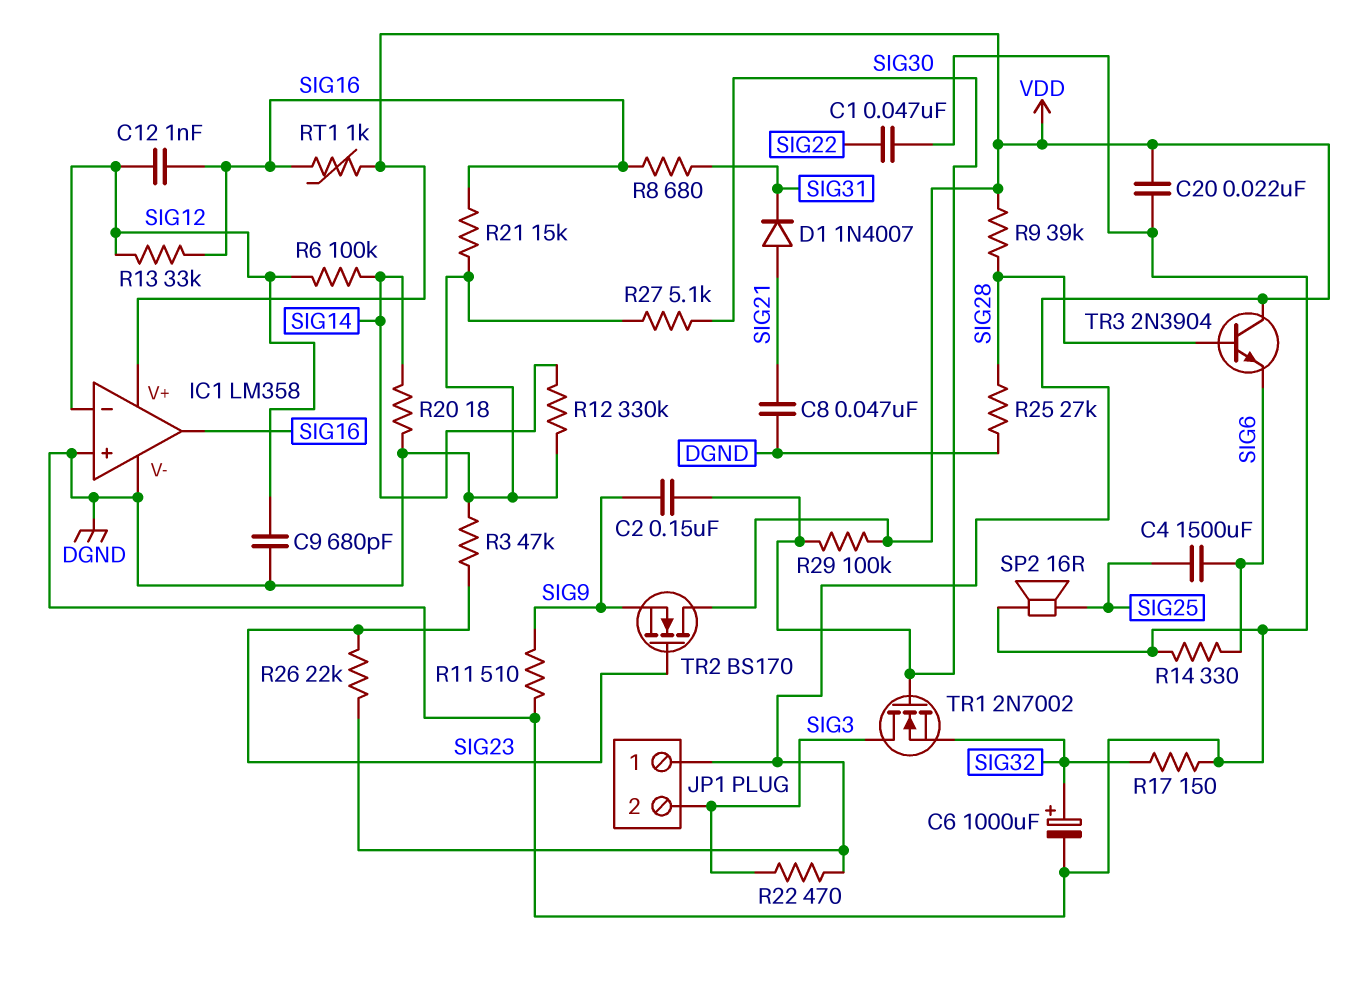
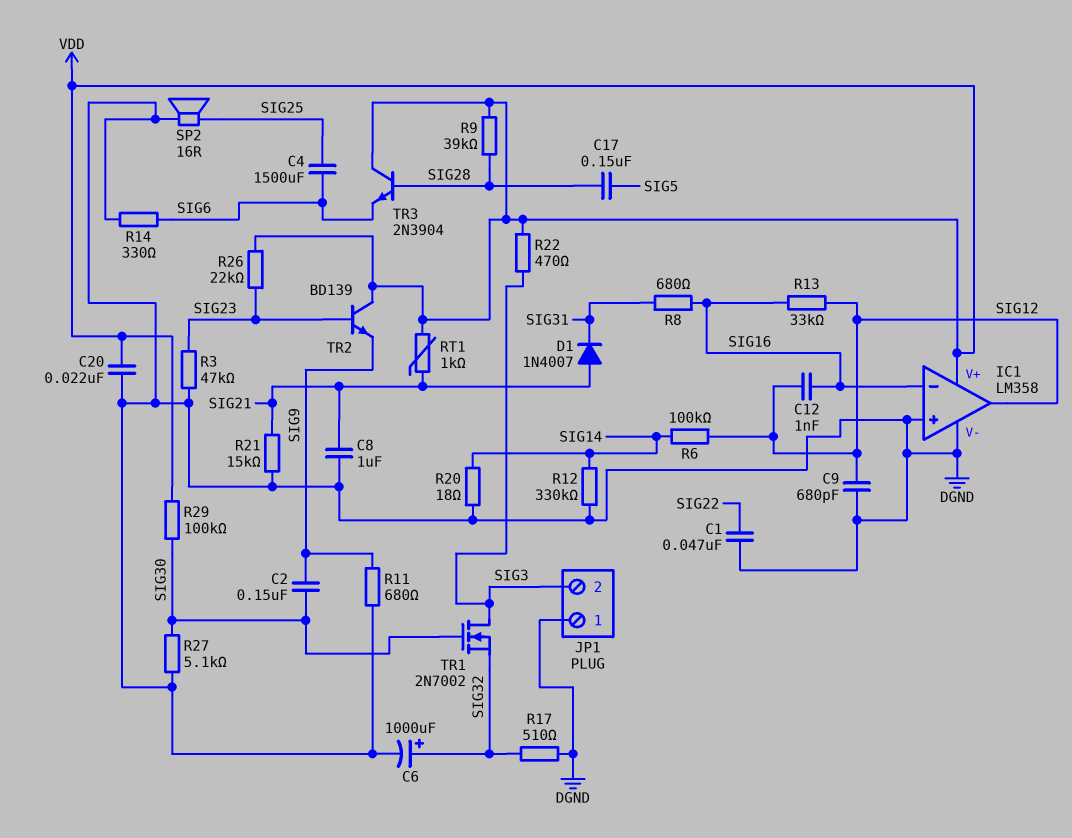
C8: 47nF (DGND, SIG21) -> 1uF (DGND, SIG21)
C17: none -> 150nF (SIG5, SIG28)
IC1 pin in-: SIG12 -> SIG16
IC1 pin out: SIG16 -> SIG12
JP1 pin 1: VDD -> DGND
R11: 510 (DGND, SIG9) -> 680 (DGND, SIG9)
R17: 150 (DGND, SIG32) -> 510 (DGND, SIG32)
R21: 15k (DGND, SIG16) -> 15k (DGND, SIG21)
R25: 27k (DGND, SIG28) -> none
RT1: 1k (SIG16, VDD) -> 1k (SIG21, VDD)
TR2: NMOS BS170 (G SIG23, D VDD, S SIG9) -> NPN BD139 (B SIG23, C VDD, E SIG9)

